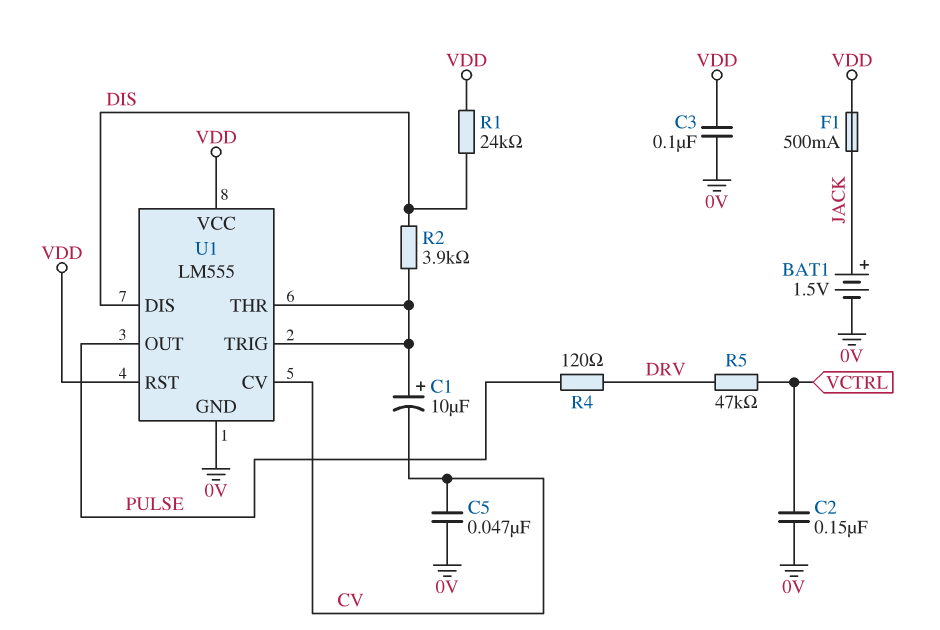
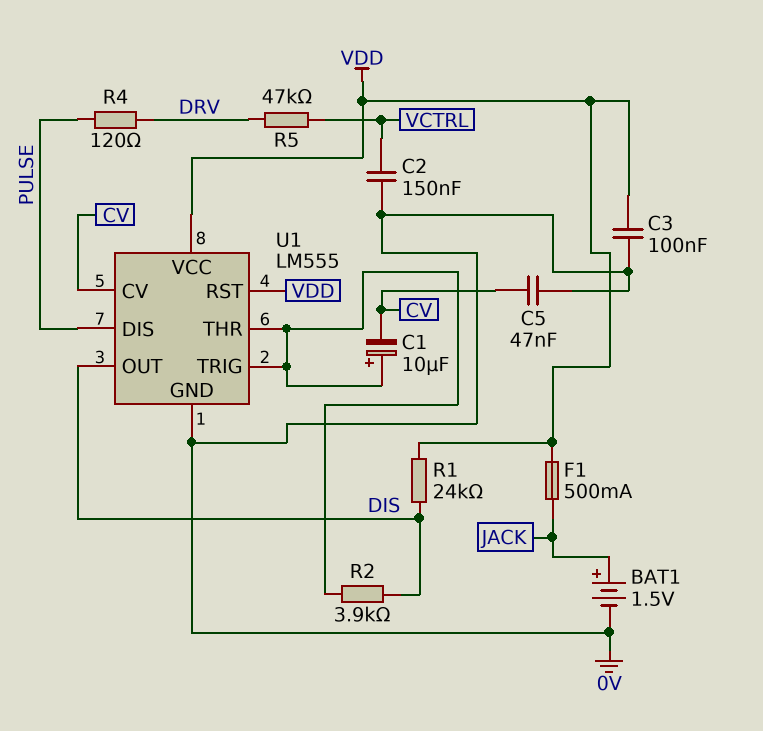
U1 pin DIS: DIS -> PULSE
U1 pin OUT: PULSE -> DIS

